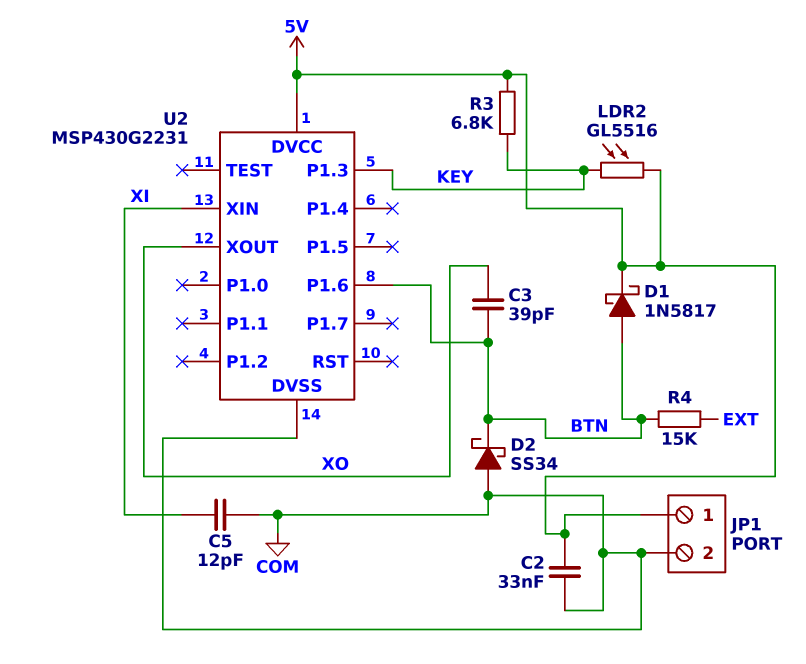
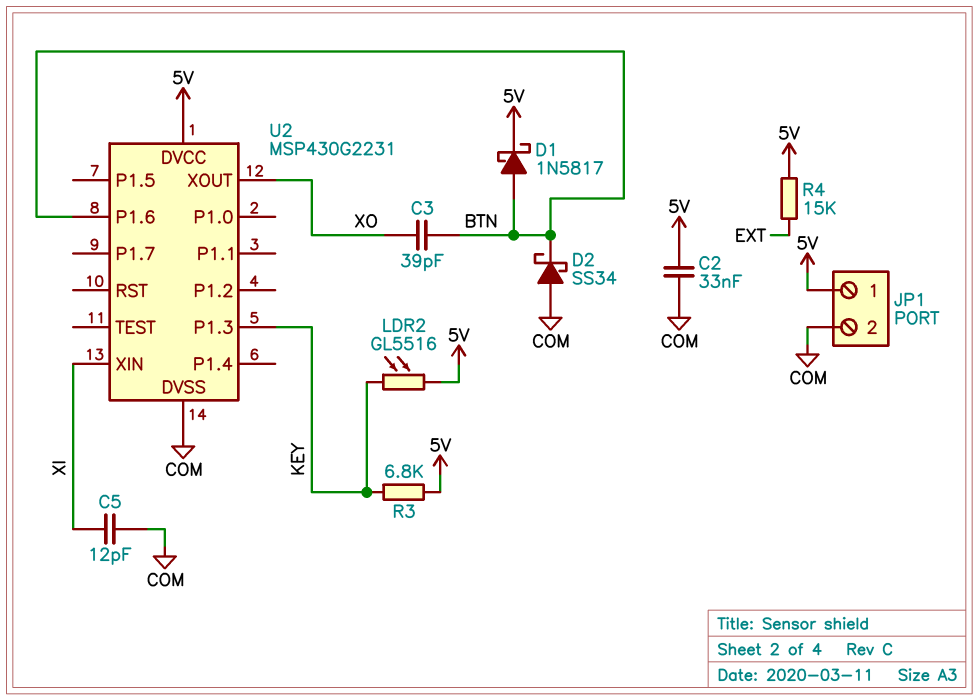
R4: 15k (BTN, EXT) -> 15k (5V, EXT)

